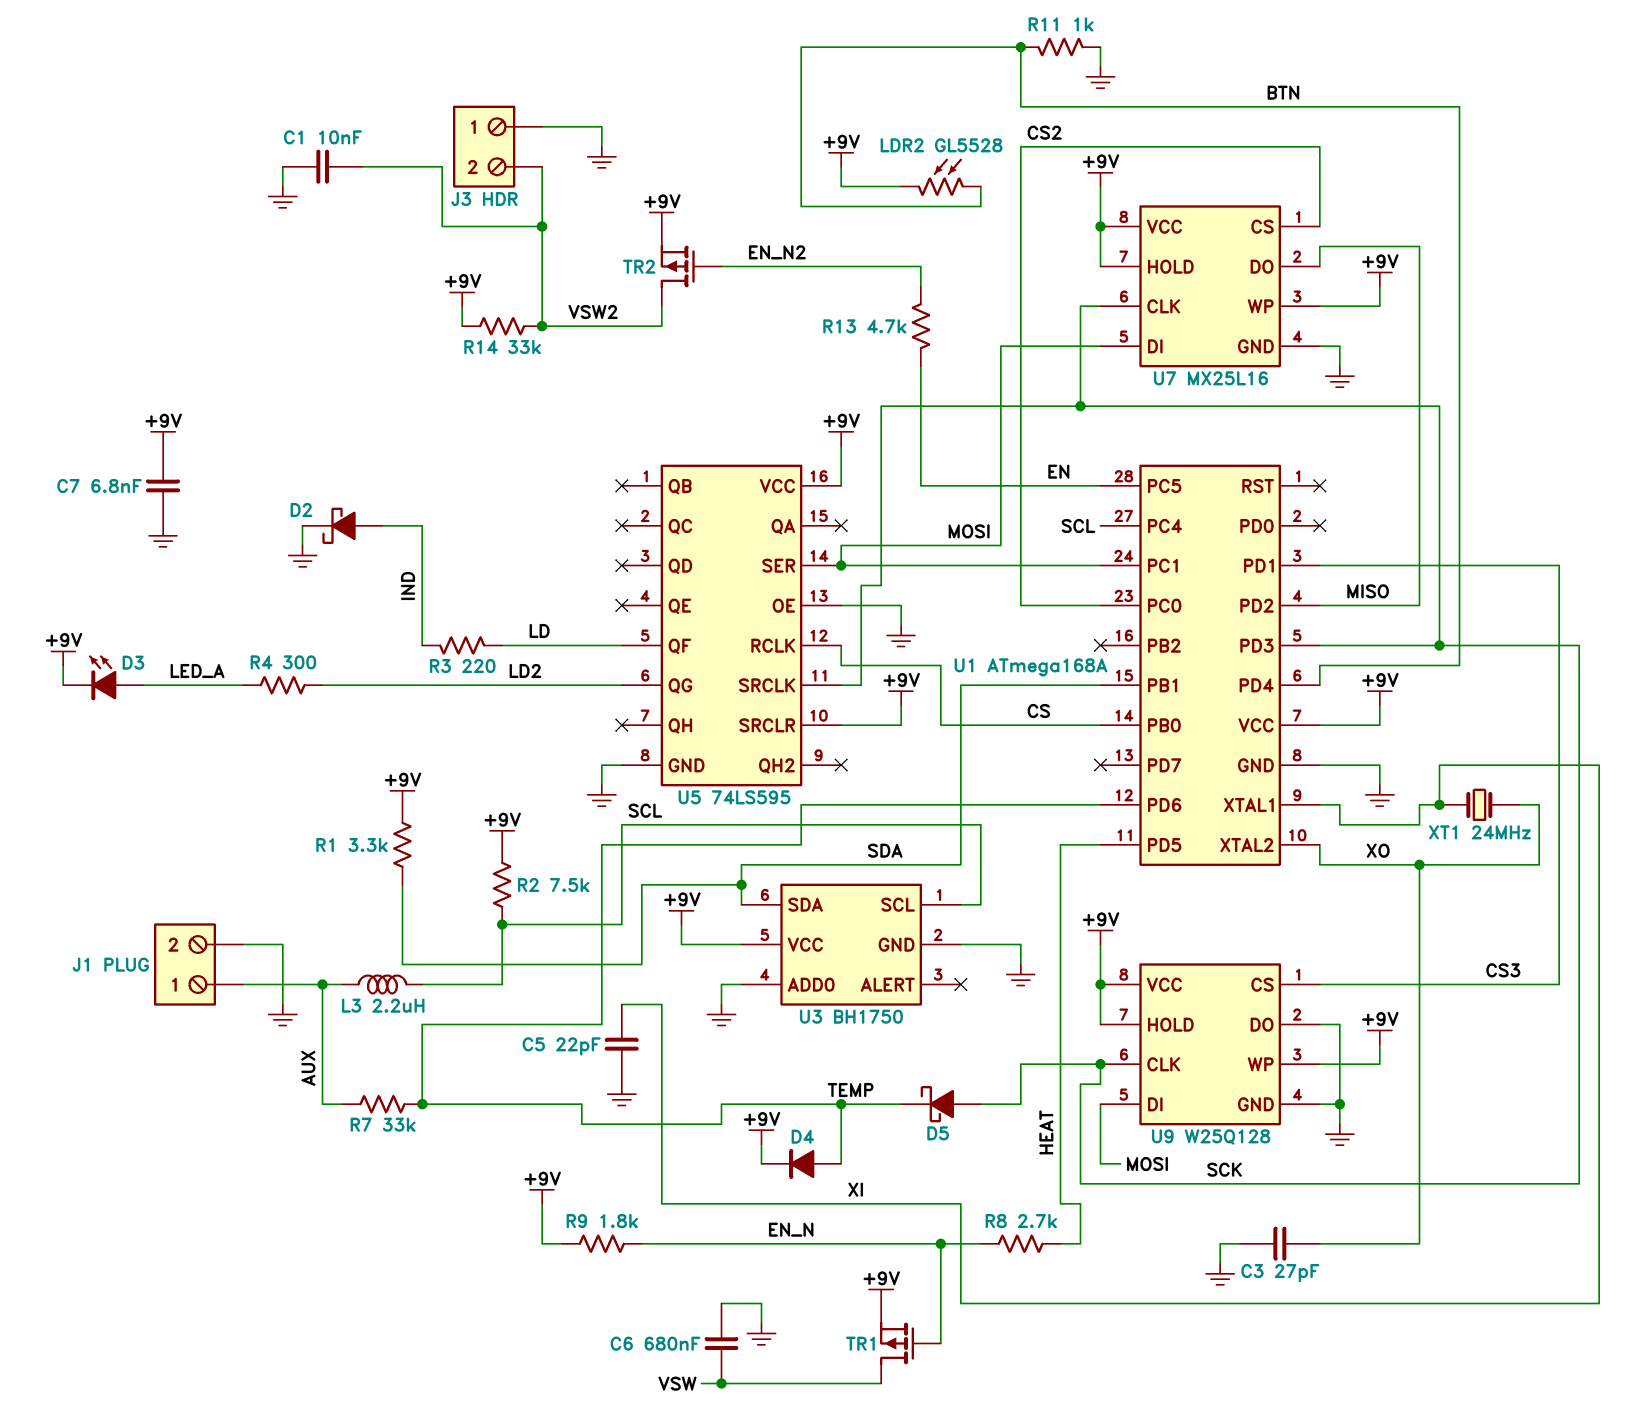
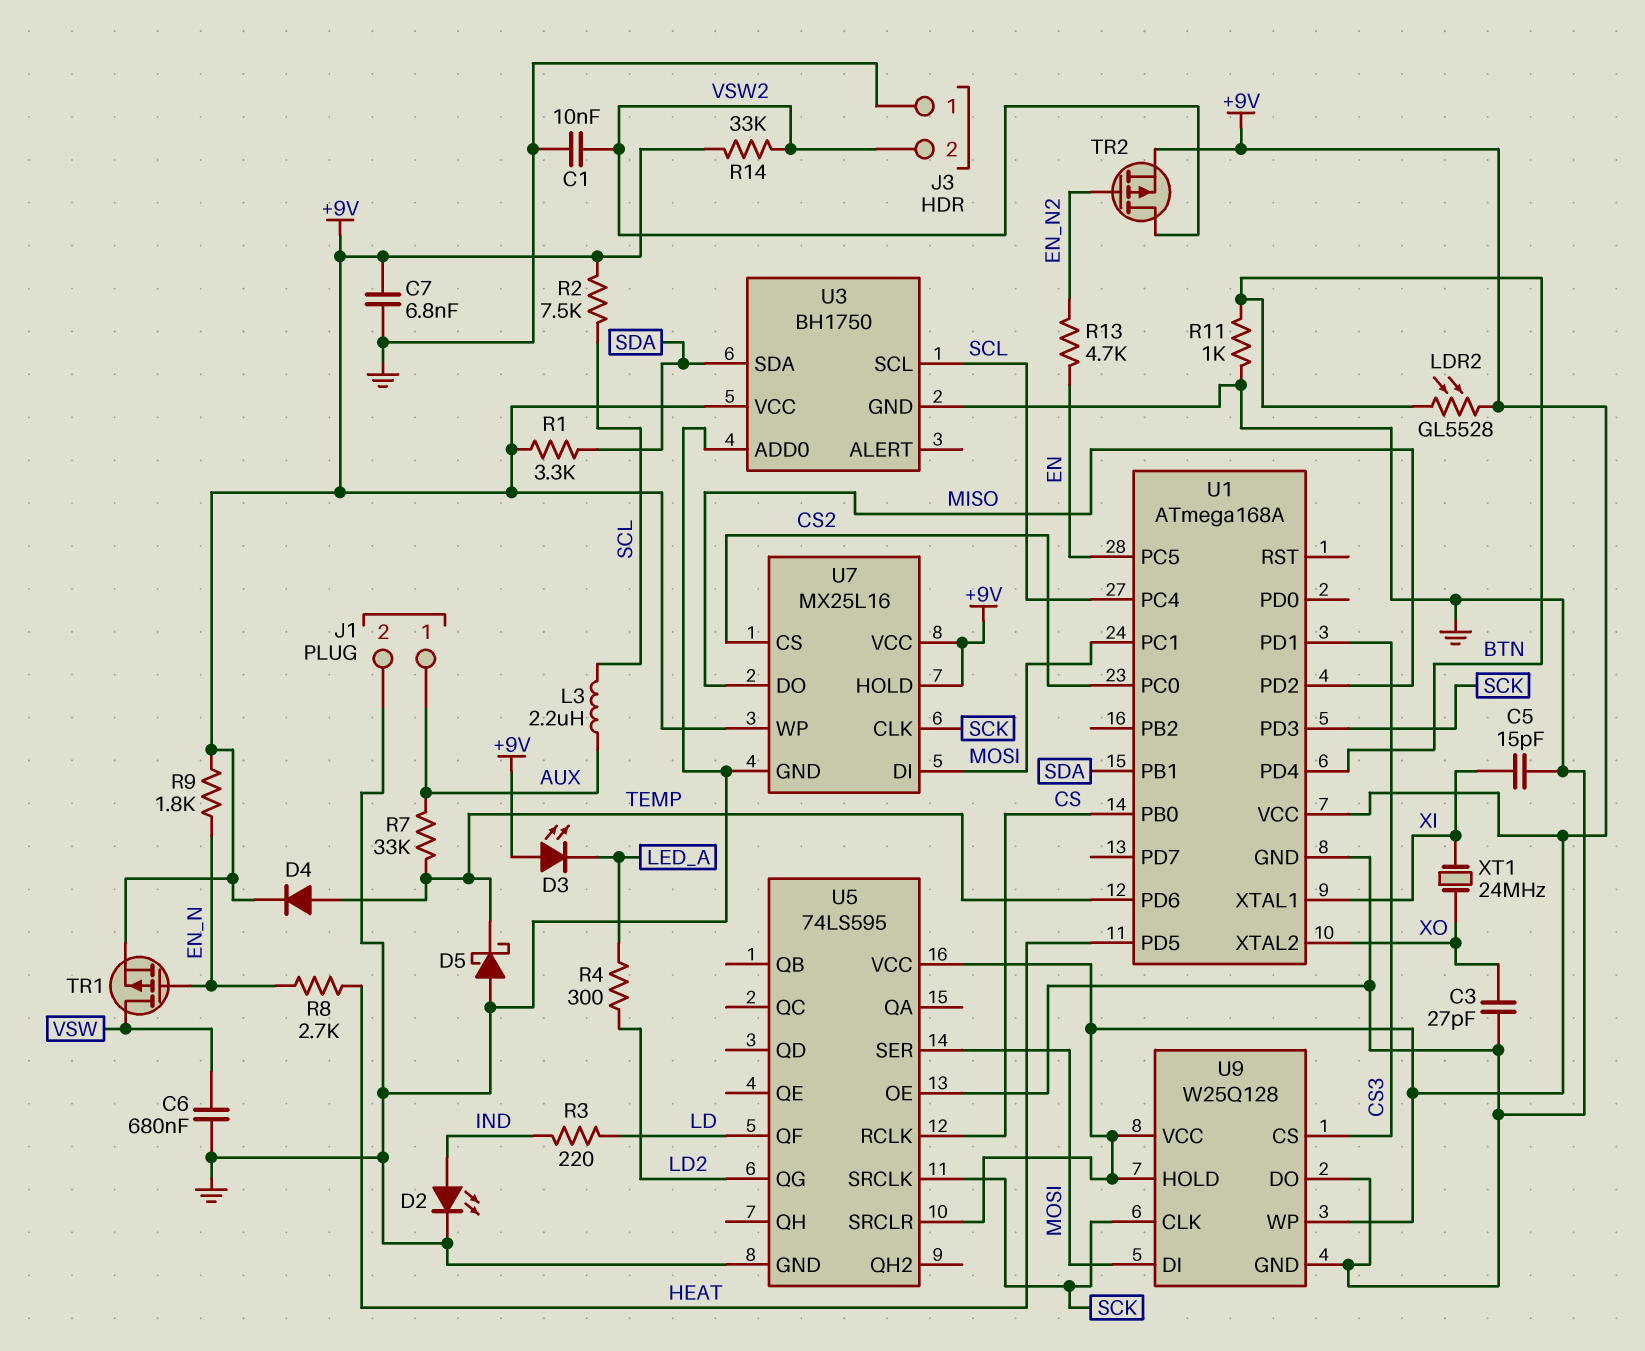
C5: 22pF (GND, XI) -> 15pF (GND, XI)
D2: schottky (A IND, K GND) -> LED (A IND, K GND)
D3: LED (A LED_A, K +9V) -> LED (A +9V, K LED_A)
D5: schottky (A SCK, K TEMP) -> schottky (A GND, K TEMP)

